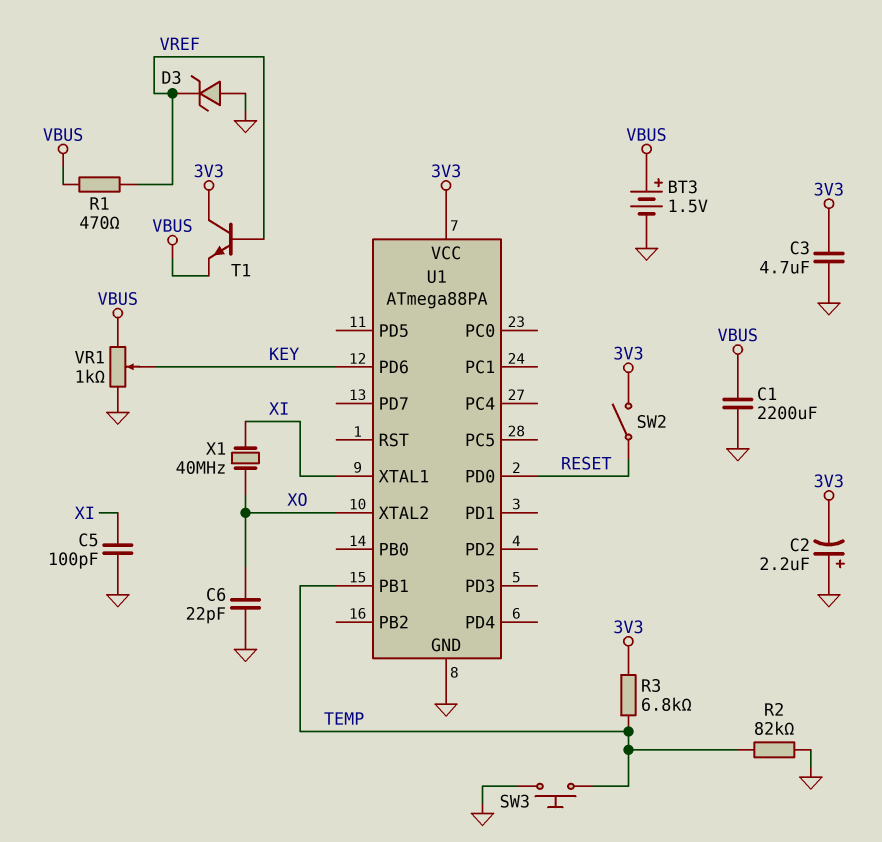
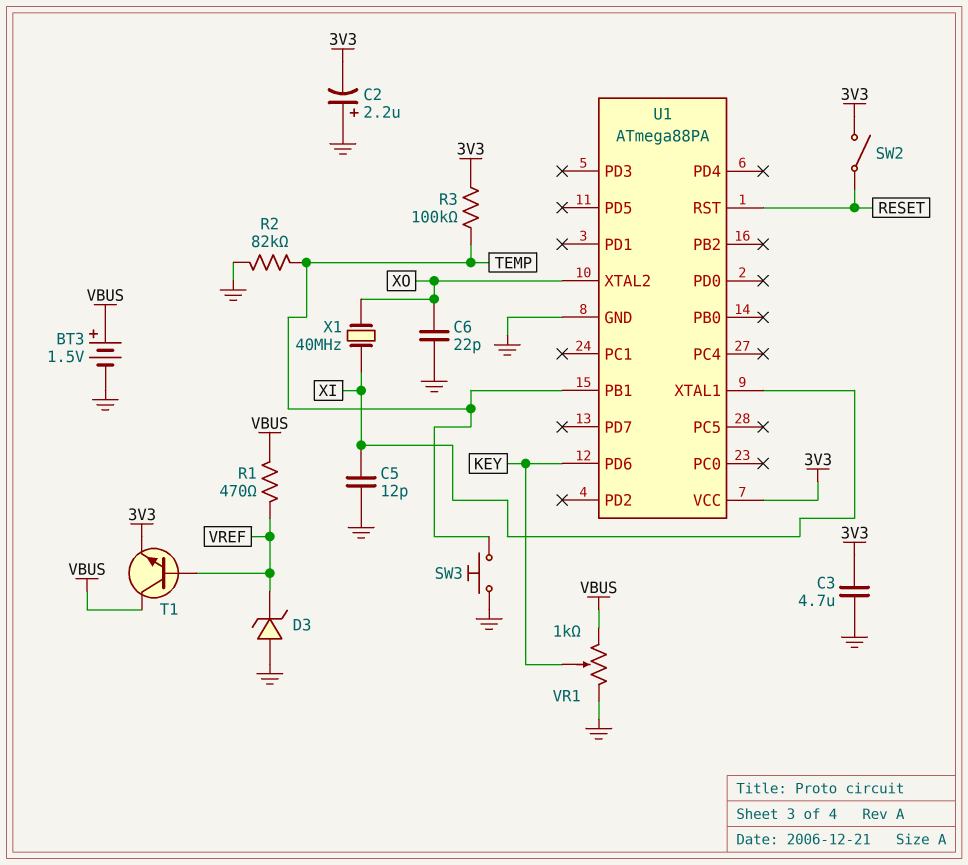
C1: 2200uF (GND, VBUS) -> none
C5: 100pF (GND, XI) -> 12pF (GND, XI)
R3: 6.8k (3V3, TEMP) -> 100k (3V3, TEMP)
T1: NPN (B VREF, C 3V3, E VBUS) -> NPN (B VREF, C VBUS, E 3V3)
U1 pin PD0: RESET -> none
U1 pin RST: none -> RESET

